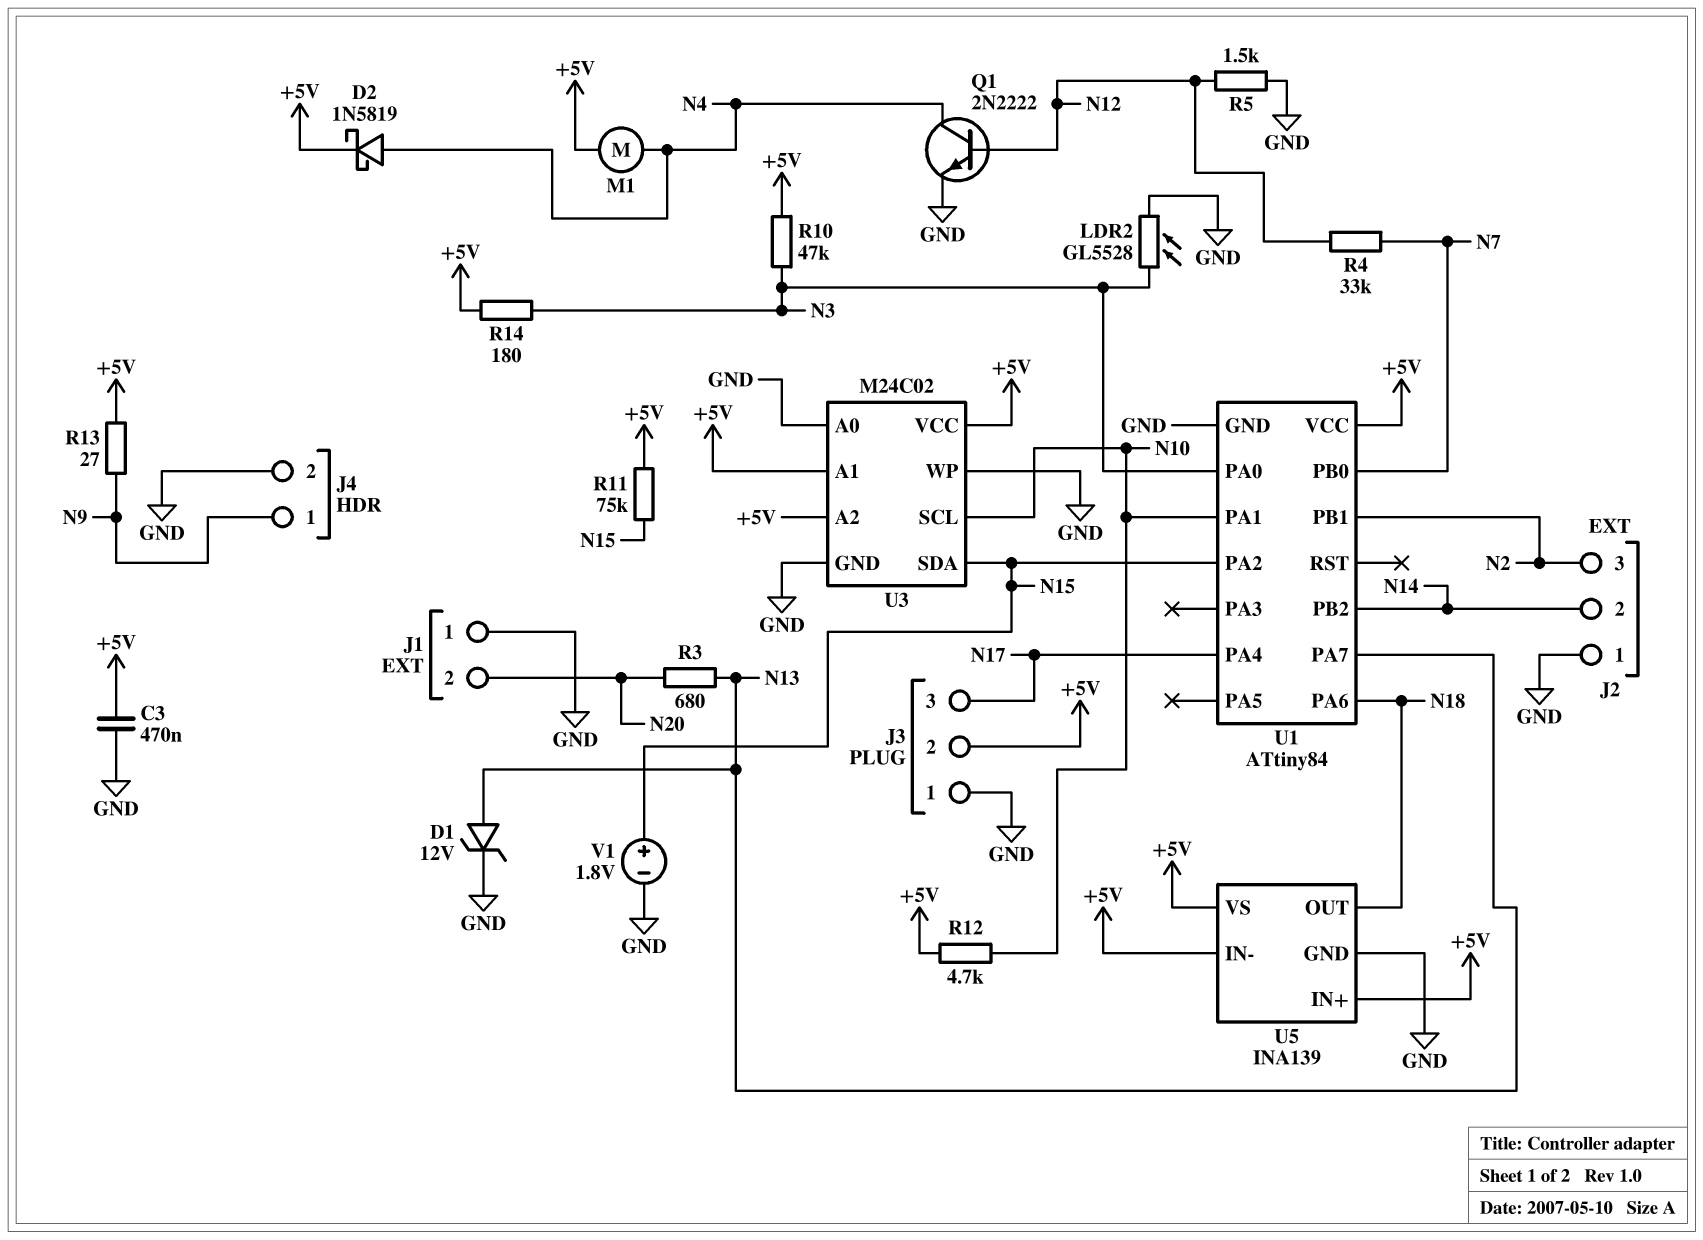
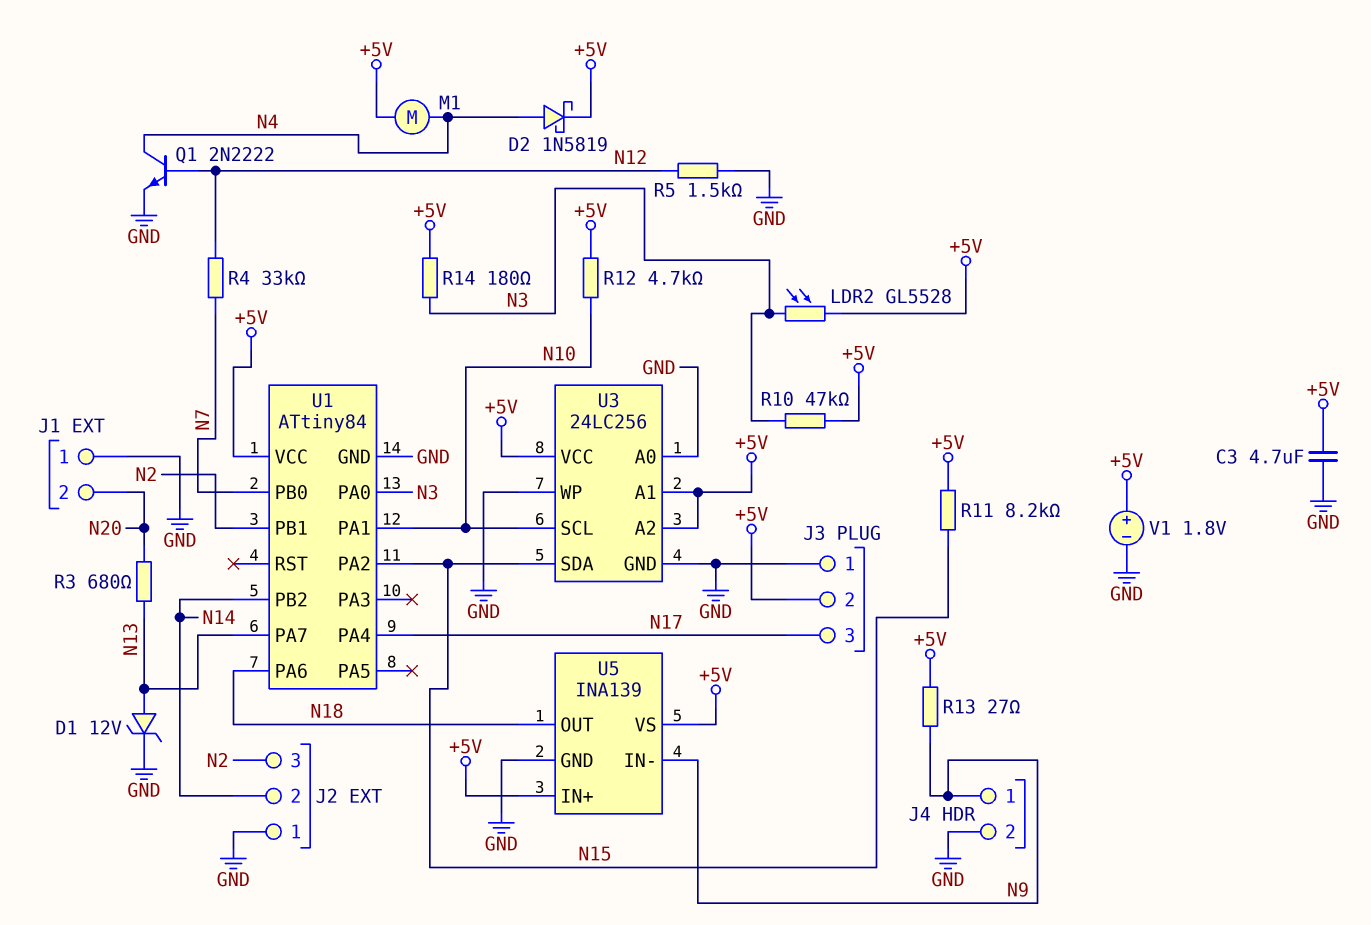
C3: 470nF (+5V, GND) -> 4.7uF (+5V, GND)
LDR2: GL5528 (GND, N3) -> GL5528 (+5V, N3)
R11: 75k (+5V, N15) -> 8.2k (+5V, N15)
U3: M24C02 -> 24LC256
U5 pin IN-: +5V -> N9
V1: 1.8V (plus N15, minus GND) -> 1.8V (plus +5V, minus GND)

